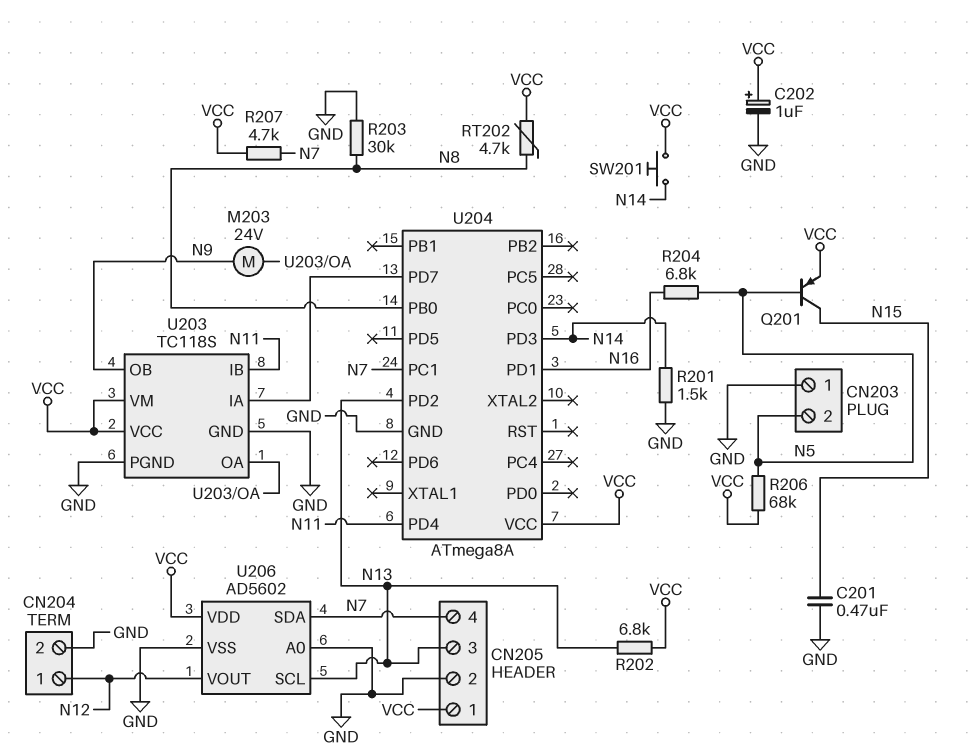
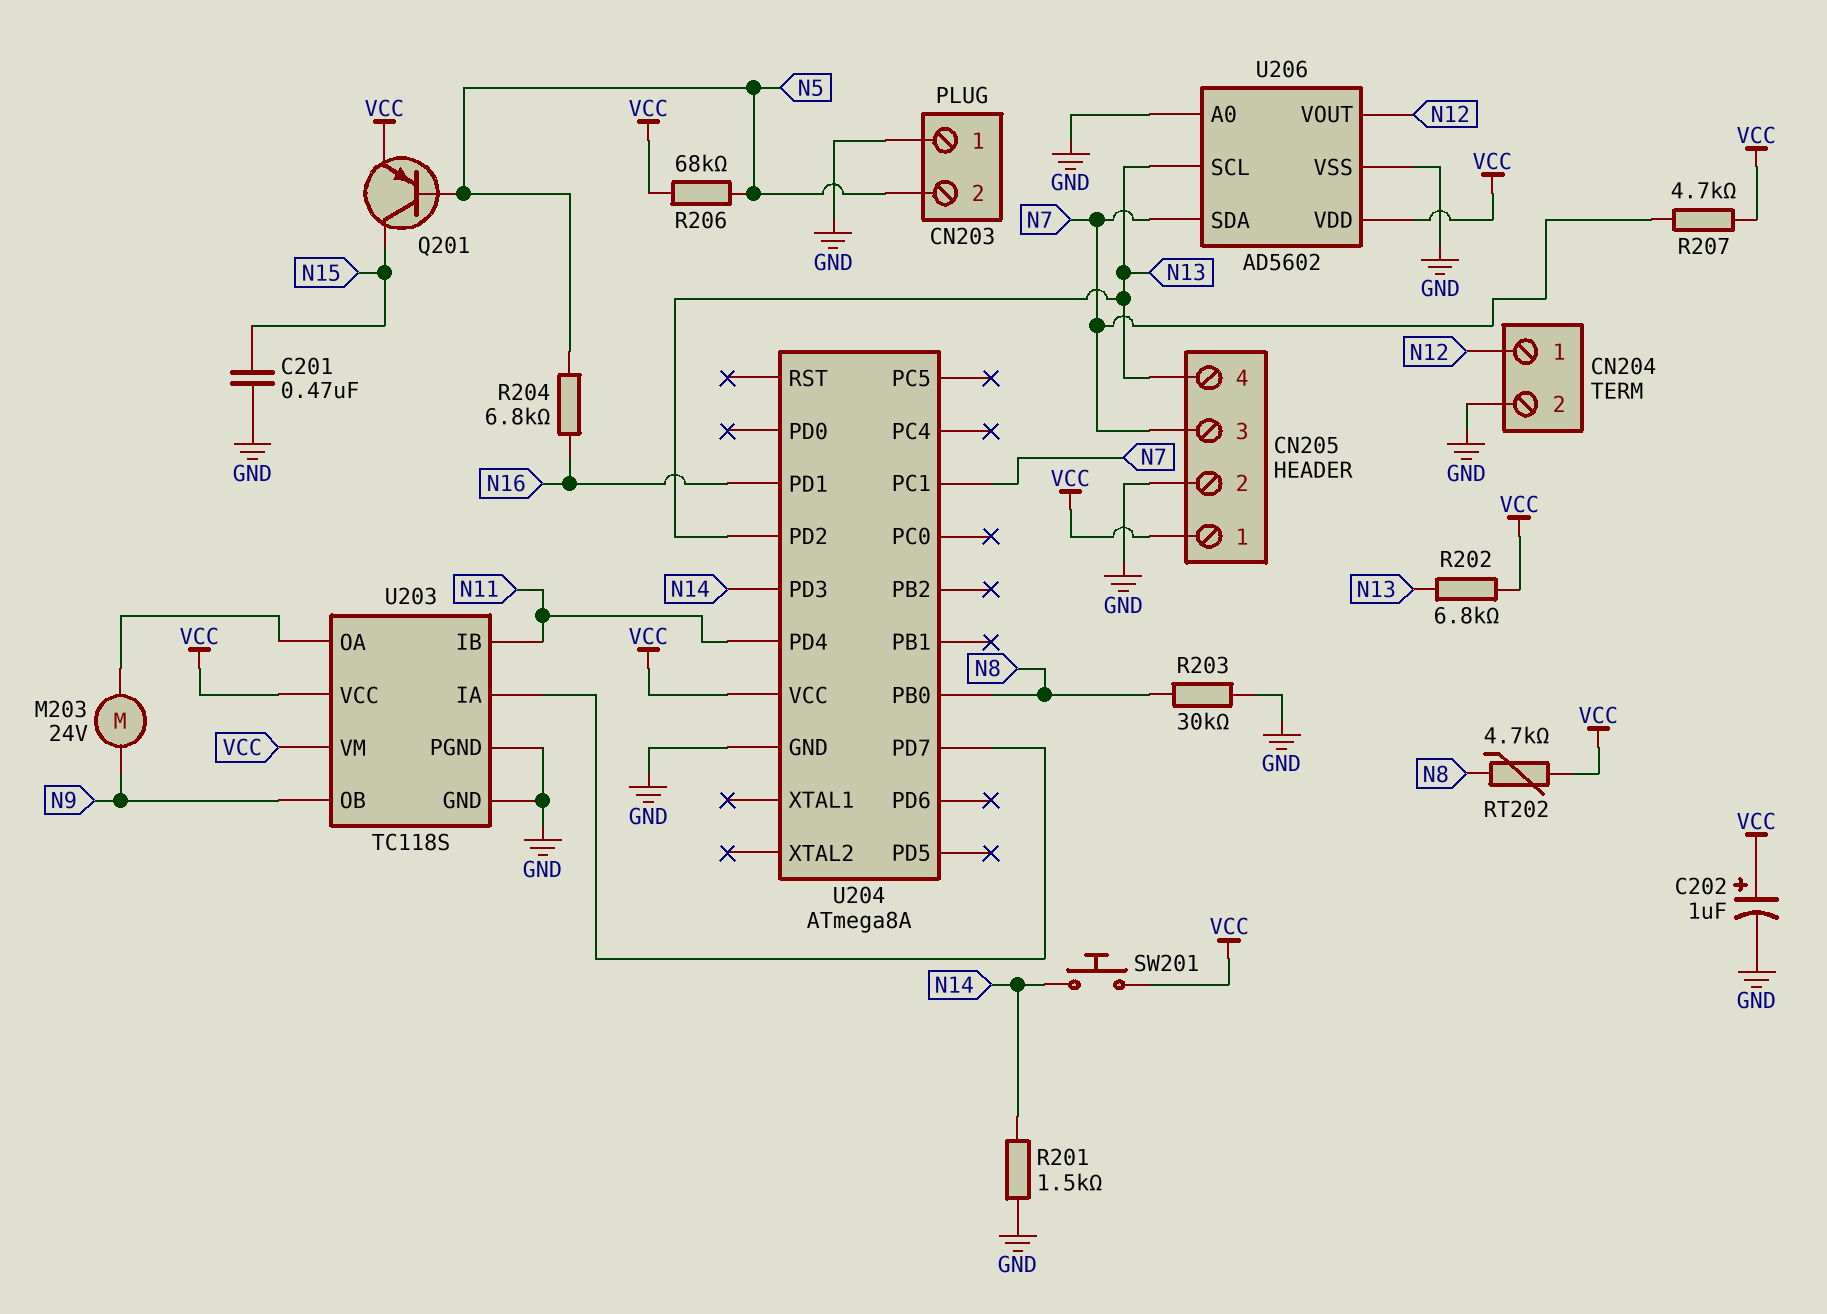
CN205 pin 3: N13 -> N7
CN205 pin 4: N7 -> N13

